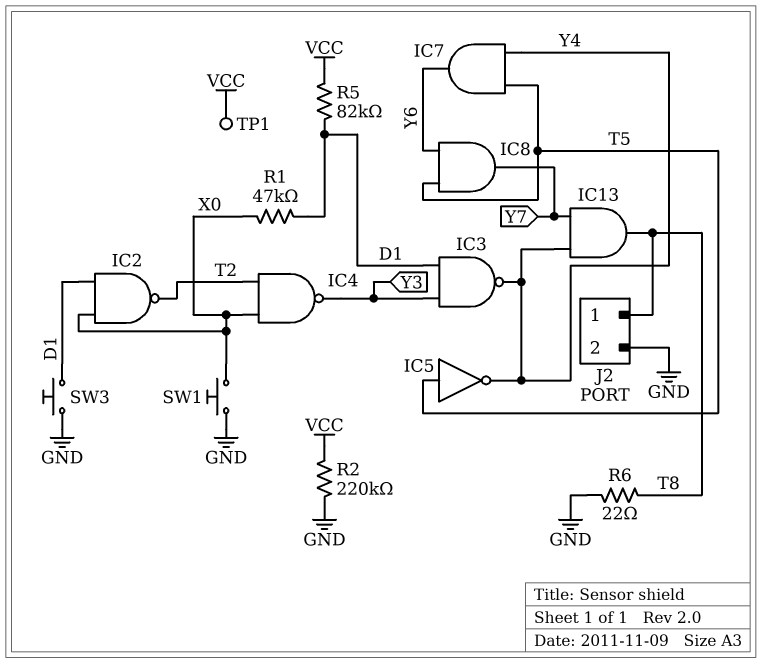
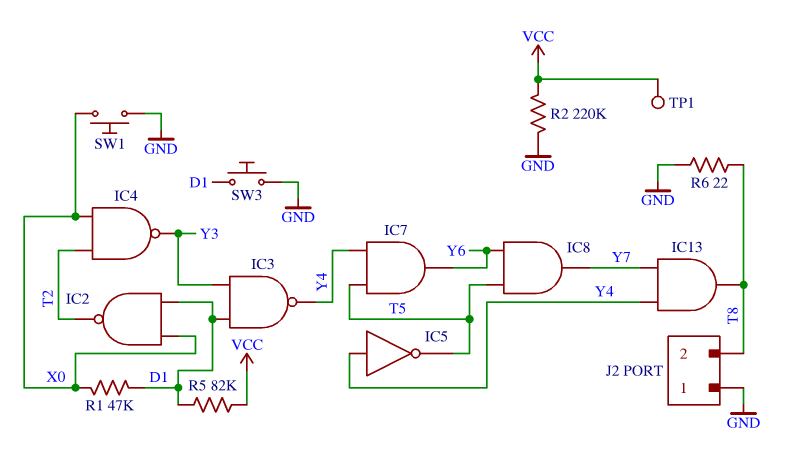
IC5: NOT (in T5, out Y4) -> NOT (in Y4, out T5)
J2 pin 1: T8 -> GND
J2 pin 2: GND -> T8

